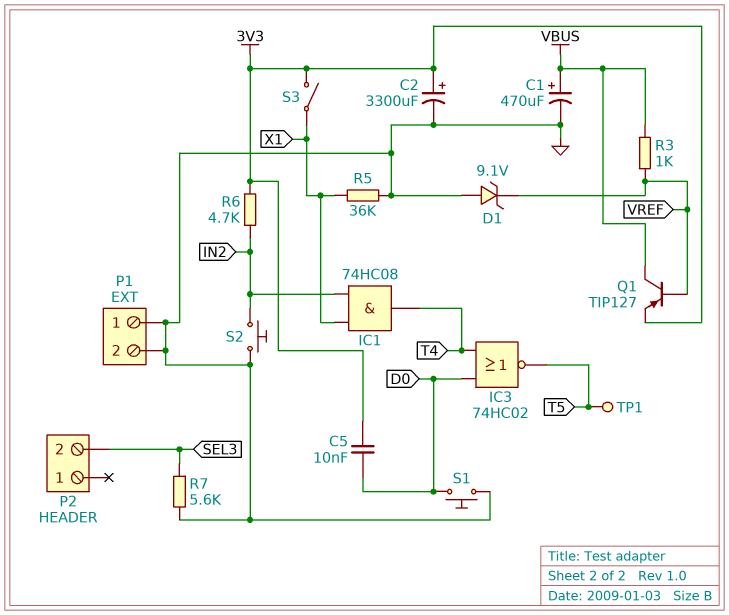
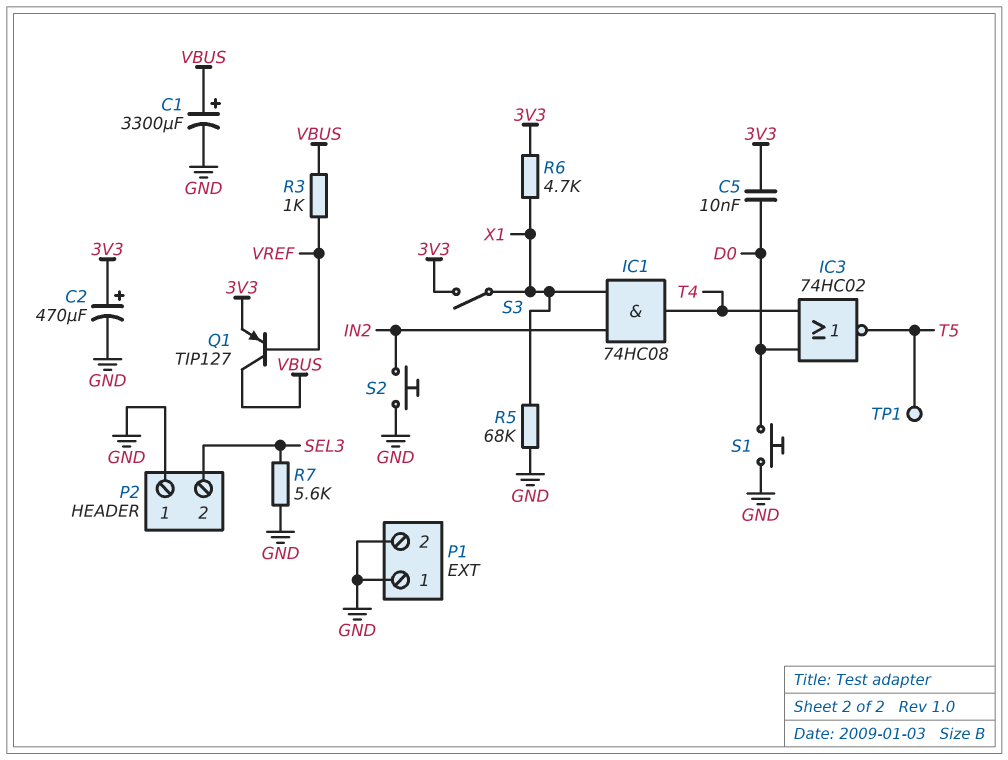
C1: 470uF (plus VBUS, minus GND) -> 3300uF (plus VBUS, minus GND)
C2: 3300uF (plus 3V3, minus GND) -> 470uF (plus 3V3, minus GND)
D1: zener 9.1V (A GND, K VREF) -> none
P2 pin 1: none -> GND
R5: 36k (GND, X1) -> 68k (GND, X1)
R6: 4.7k (3V3, IN2) -> 4.7k (3V3, X1)

